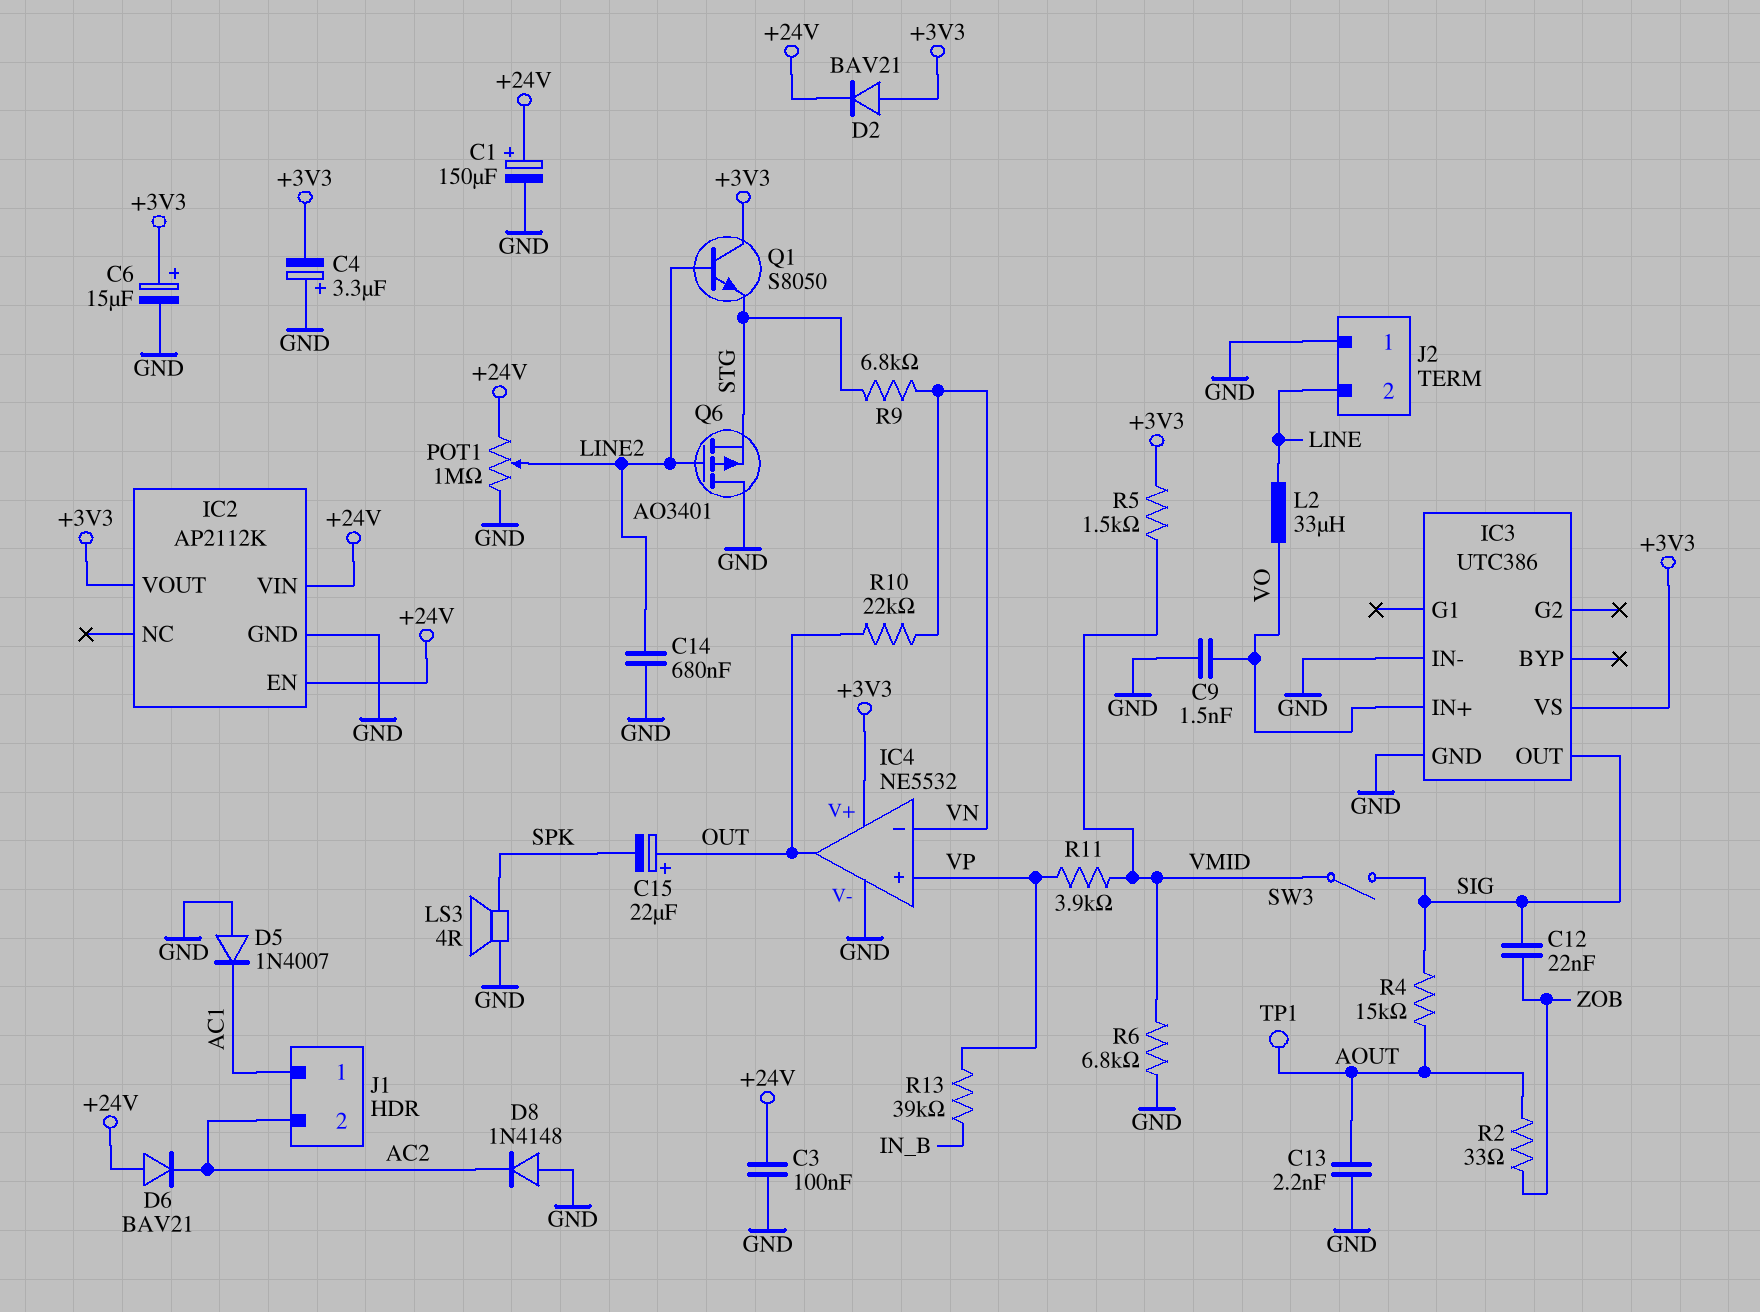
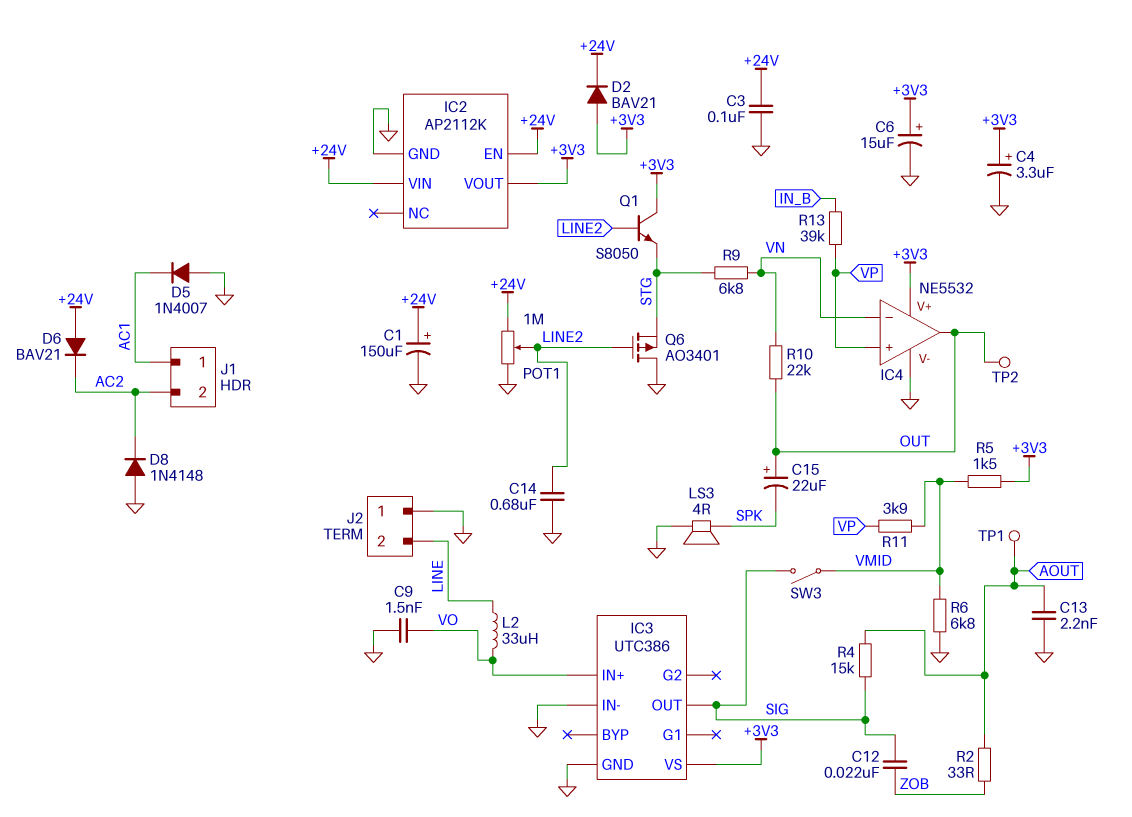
C4: 3.3uF (plus GND, minus +3V3) -> 3.3uF (plus +3V3, minus GND)
TP2: none -> test point (OUT)

